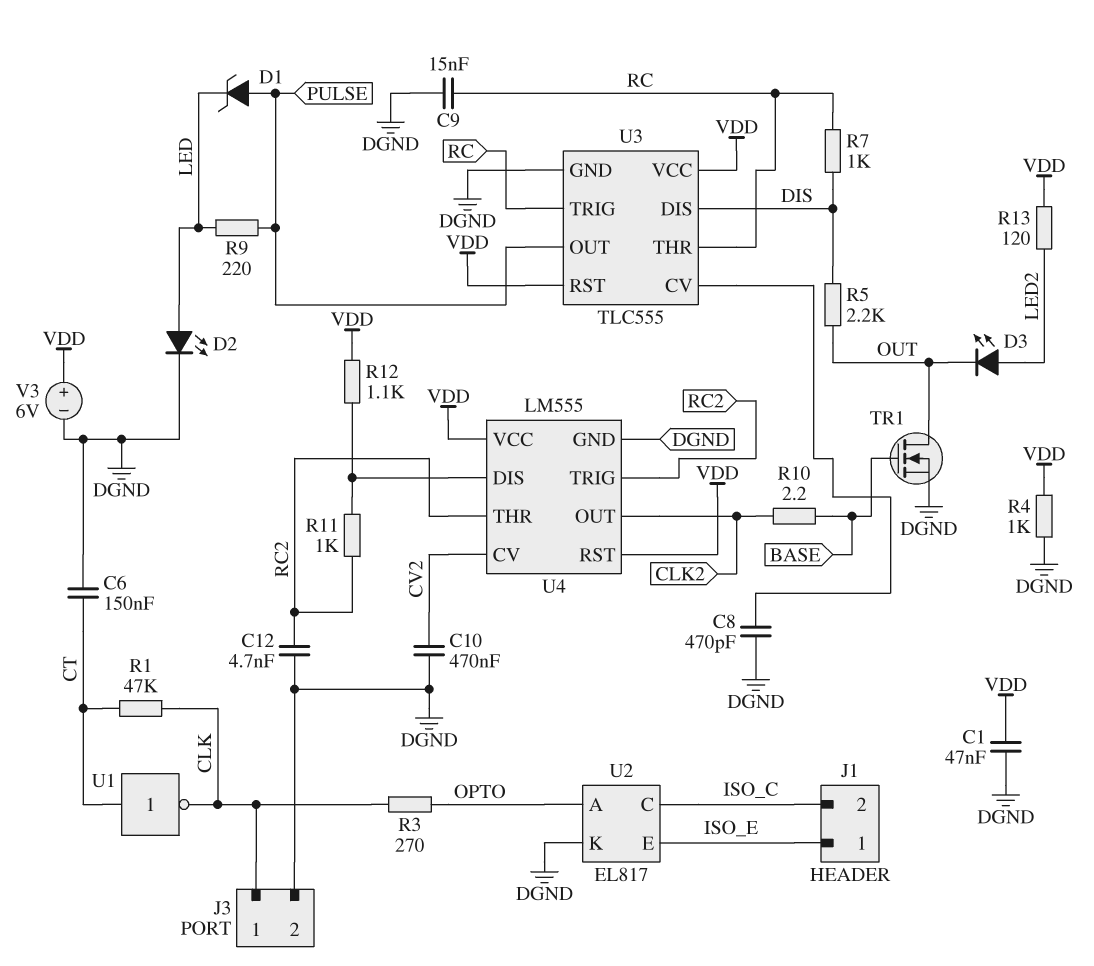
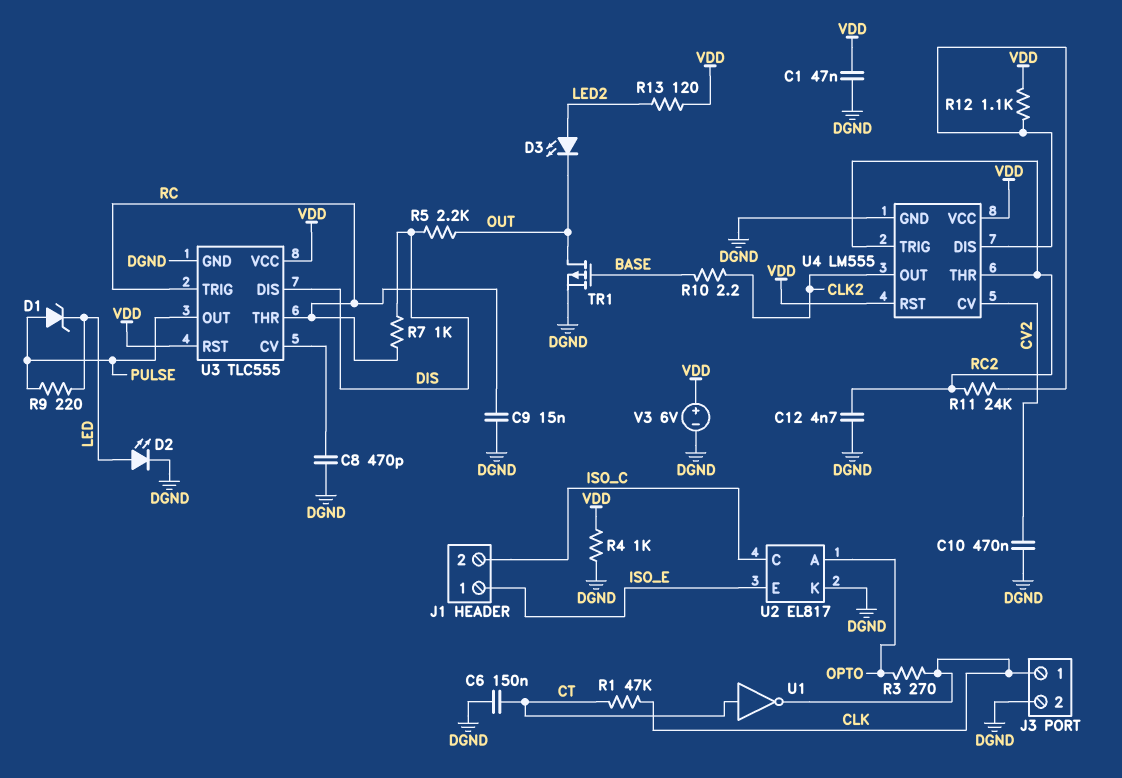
R11: 1k (RC2, U4/DIS) -> 24k (RC2, U4/DIS)
TR1: NMOS (G BASE, D OUT, S DGND) -> PMOS (G BASE, D OUT, S DGND)

